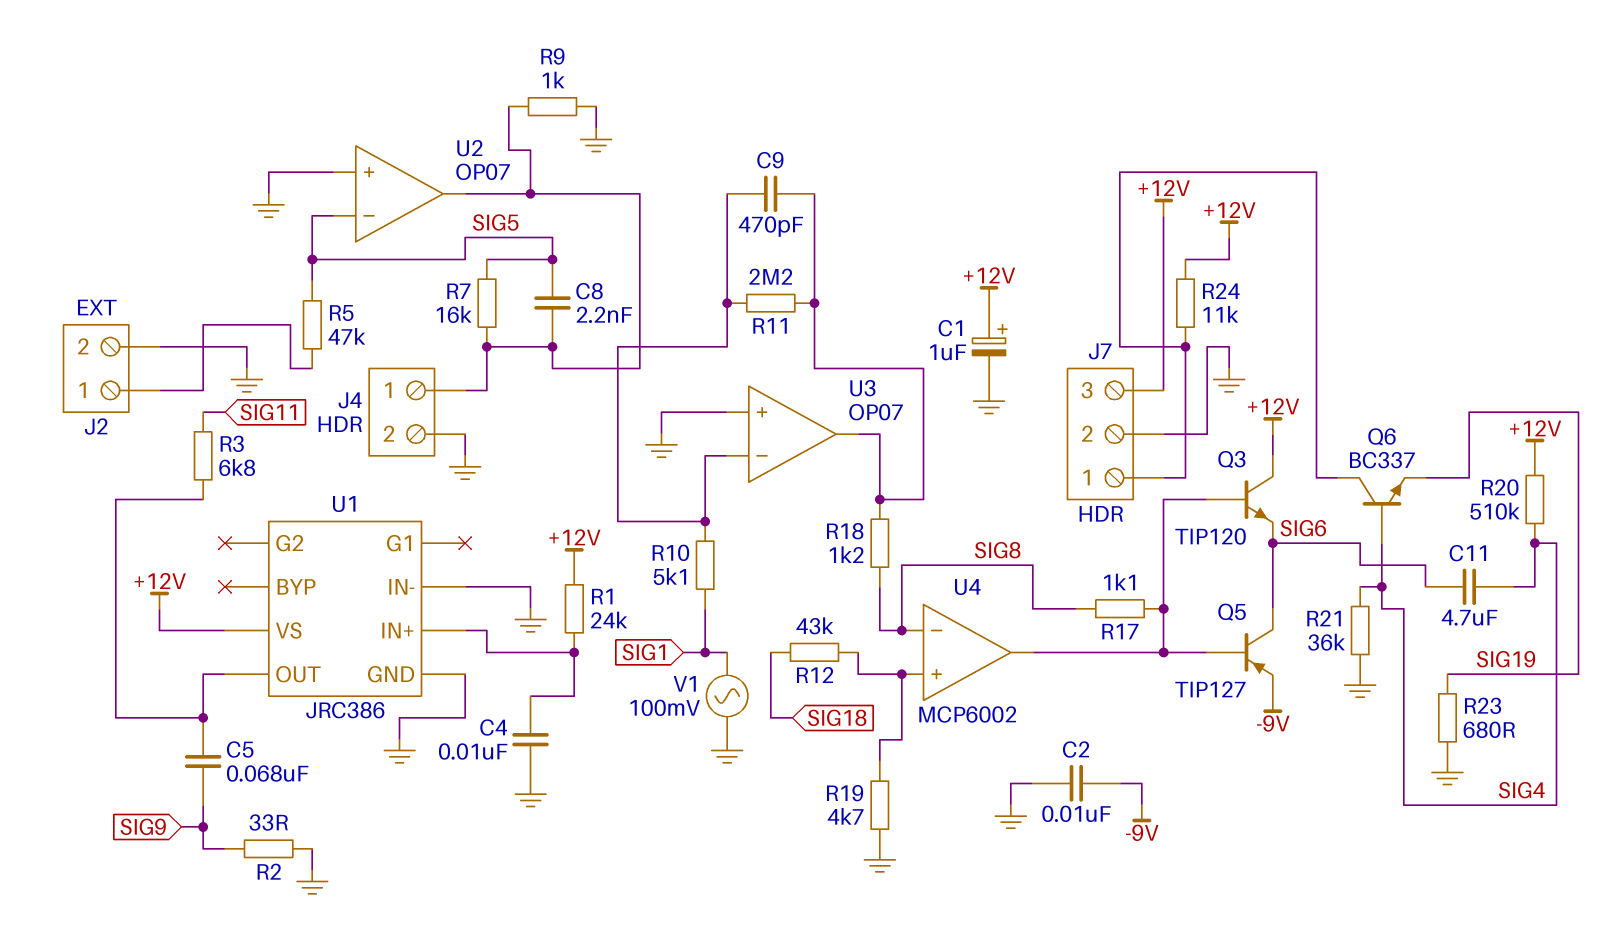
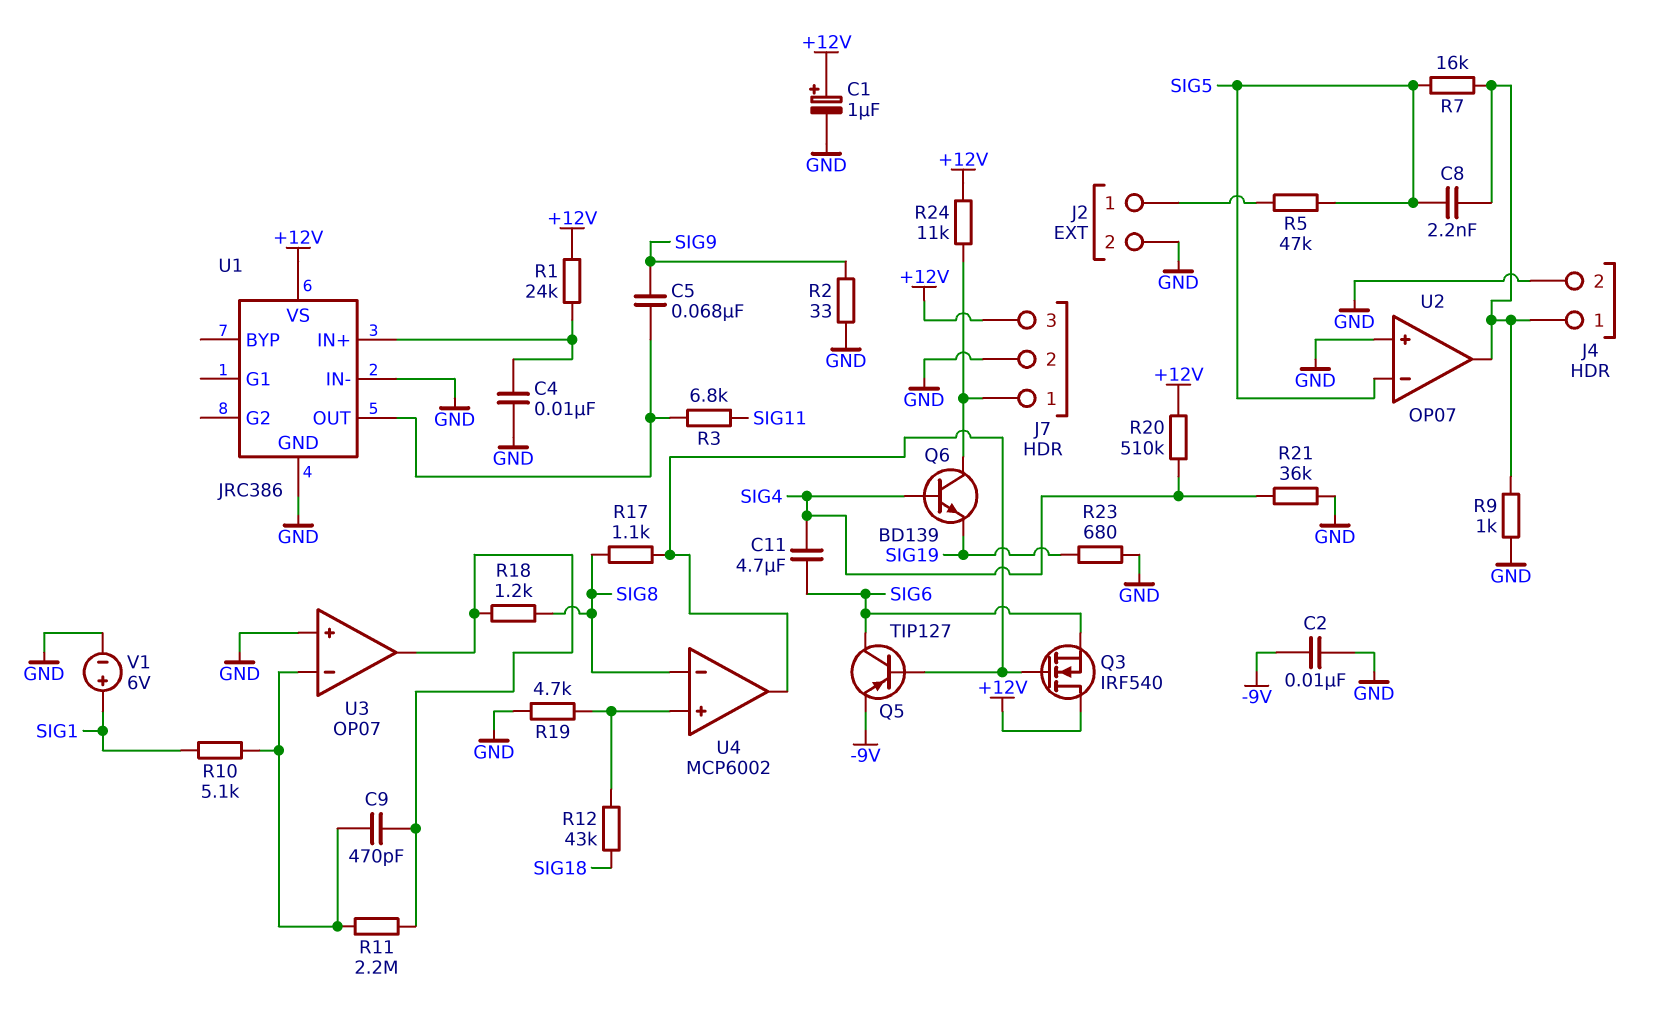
Q3: NPN TIP120 (B U4/out, C +12V, E SIG6) -> NMOS IRF540 (G U4/out, D +12V, S SIG6)
Q6: NPN BC337 (B SIG4, C J7/1, E SIG19) -> NPN BD139 (B SIG4, C J7/1, E SIG19)
V1: AC 100mV (GND, SIG1) -> 6V (plus SIG1, minus GND)

